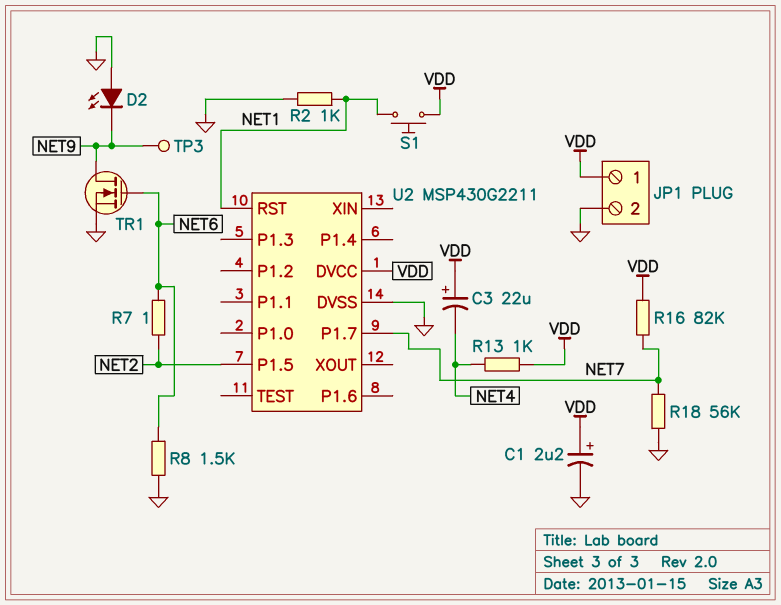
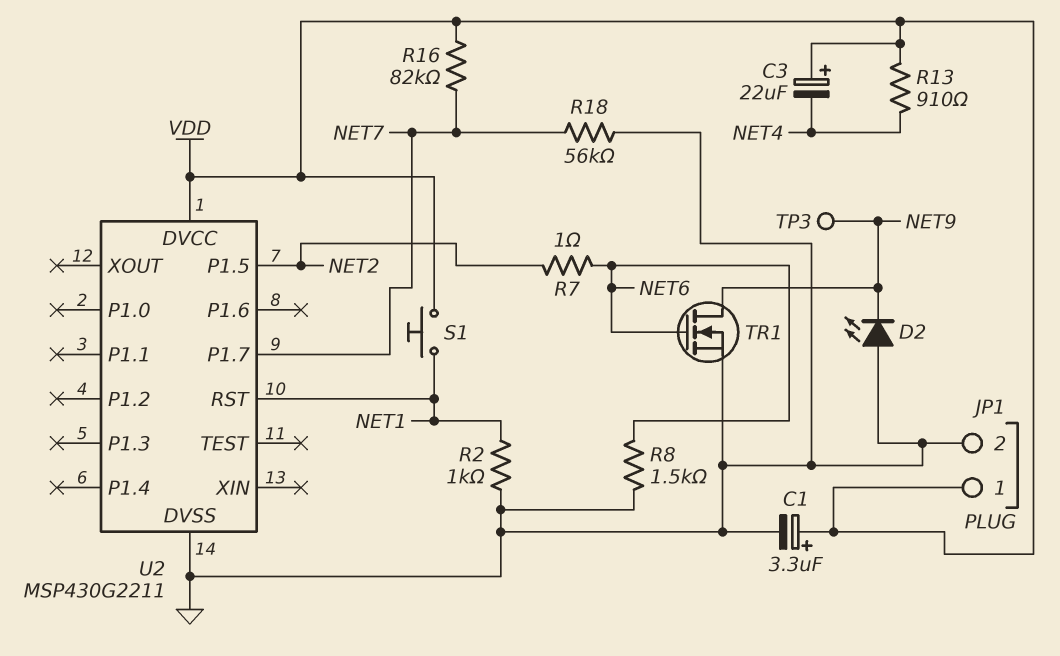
C1: 2.2uF (plus VDD, minus GND) -> 3.3uF (plus VDD, minus GND)
R13: 1k (NET4, VDD) -> 910 (NET4, VDD)

